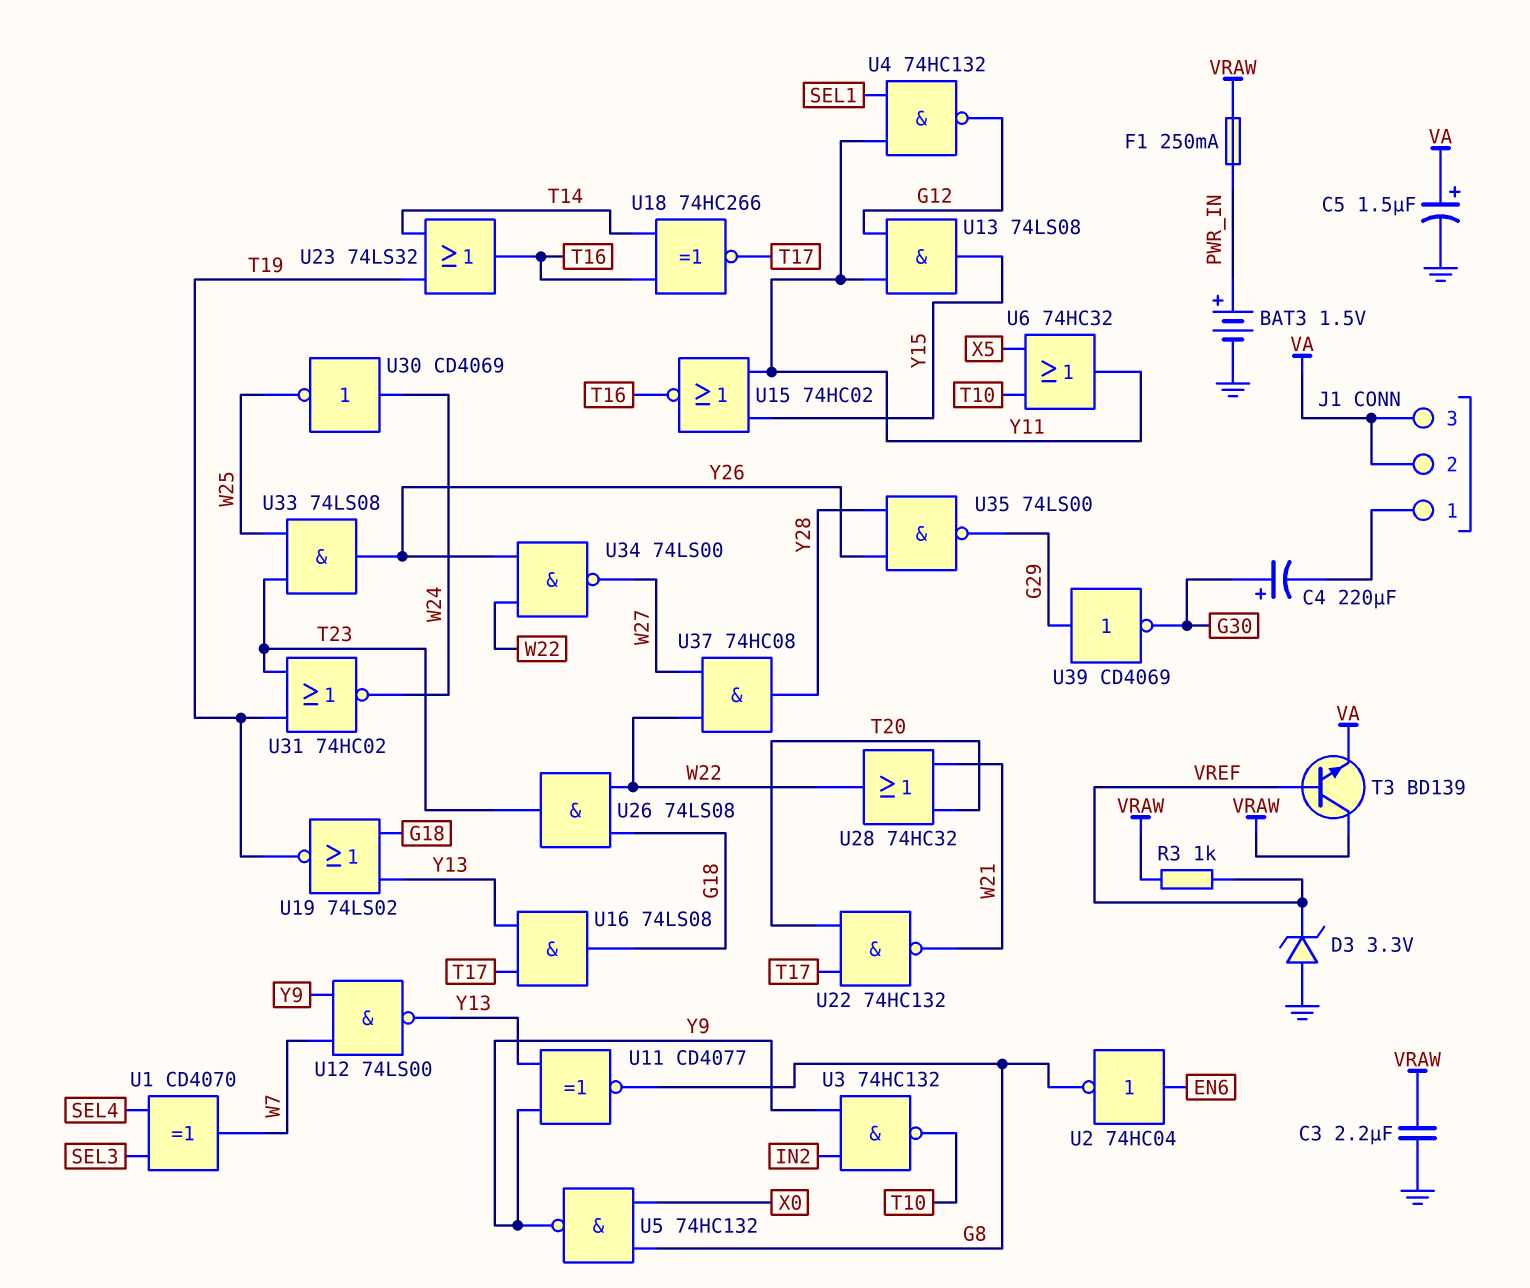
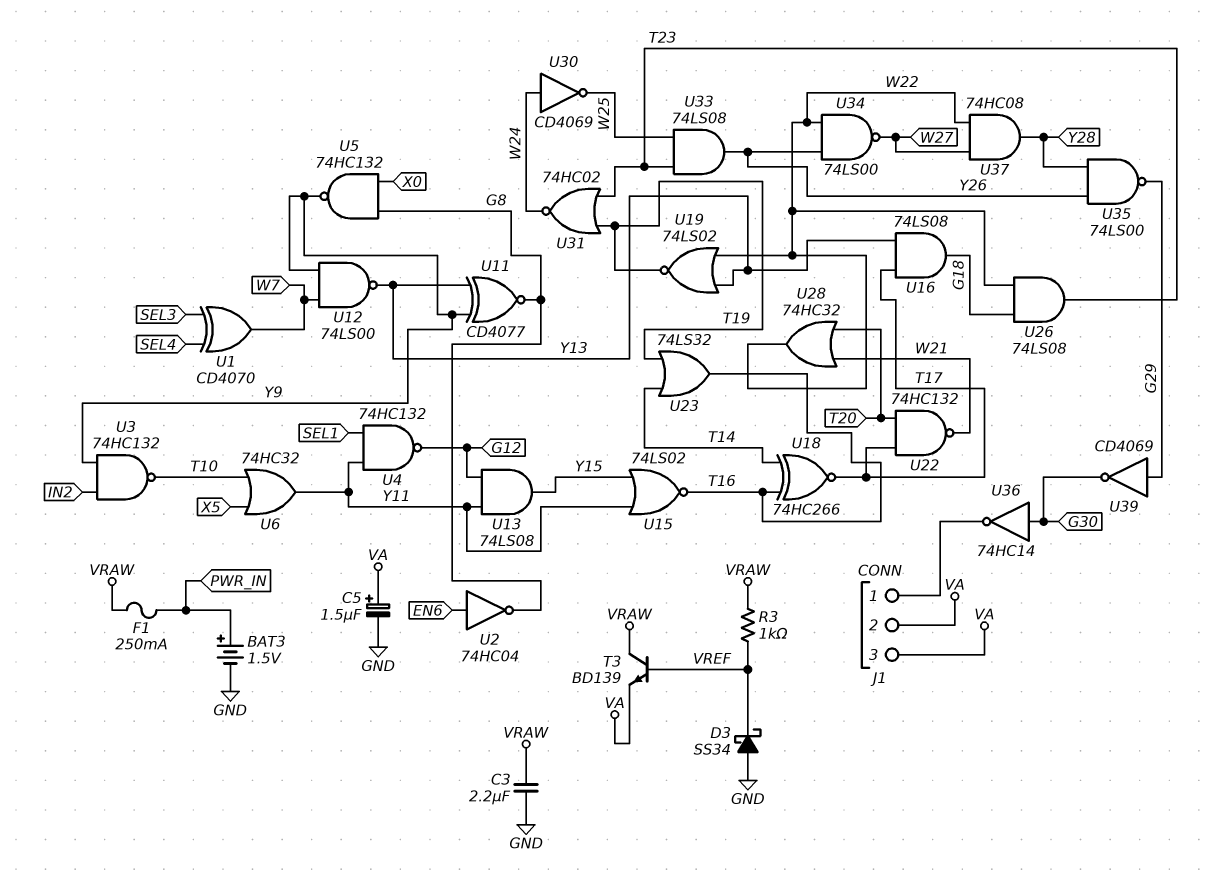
C4: 220uF (plus G30, minus J1/1) -> none
D3: zener 3.3V (A GND, K VREF) -> schottky SS34 (A GND, K VREF)
U15: NOR 74HC02 (in Y11, in Y15, out T16) -> NOR 74LS02 (in Y11, in Y15, out T16)
U19: NOR 74LS02 (in G18, in Y13, out T19) -> NOR 74LS02 (in W22, in Y13, out T19)
U36: none -> NOT 74HC14 (in G30, out J1/1)

